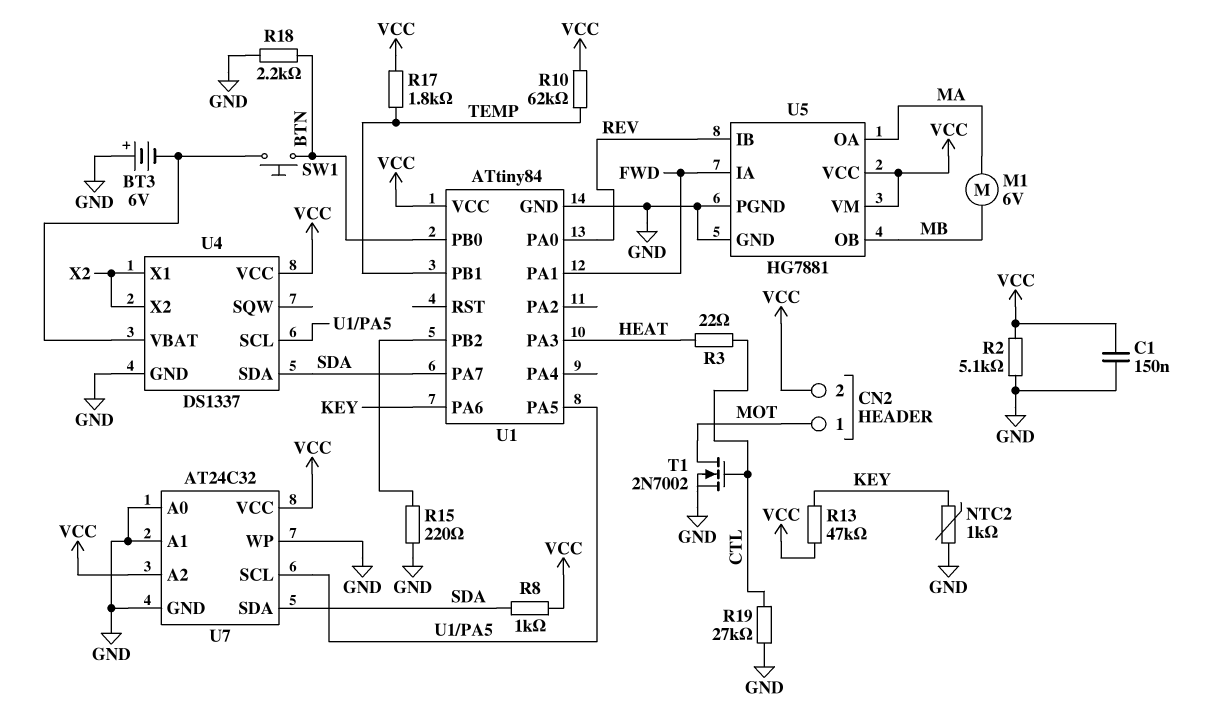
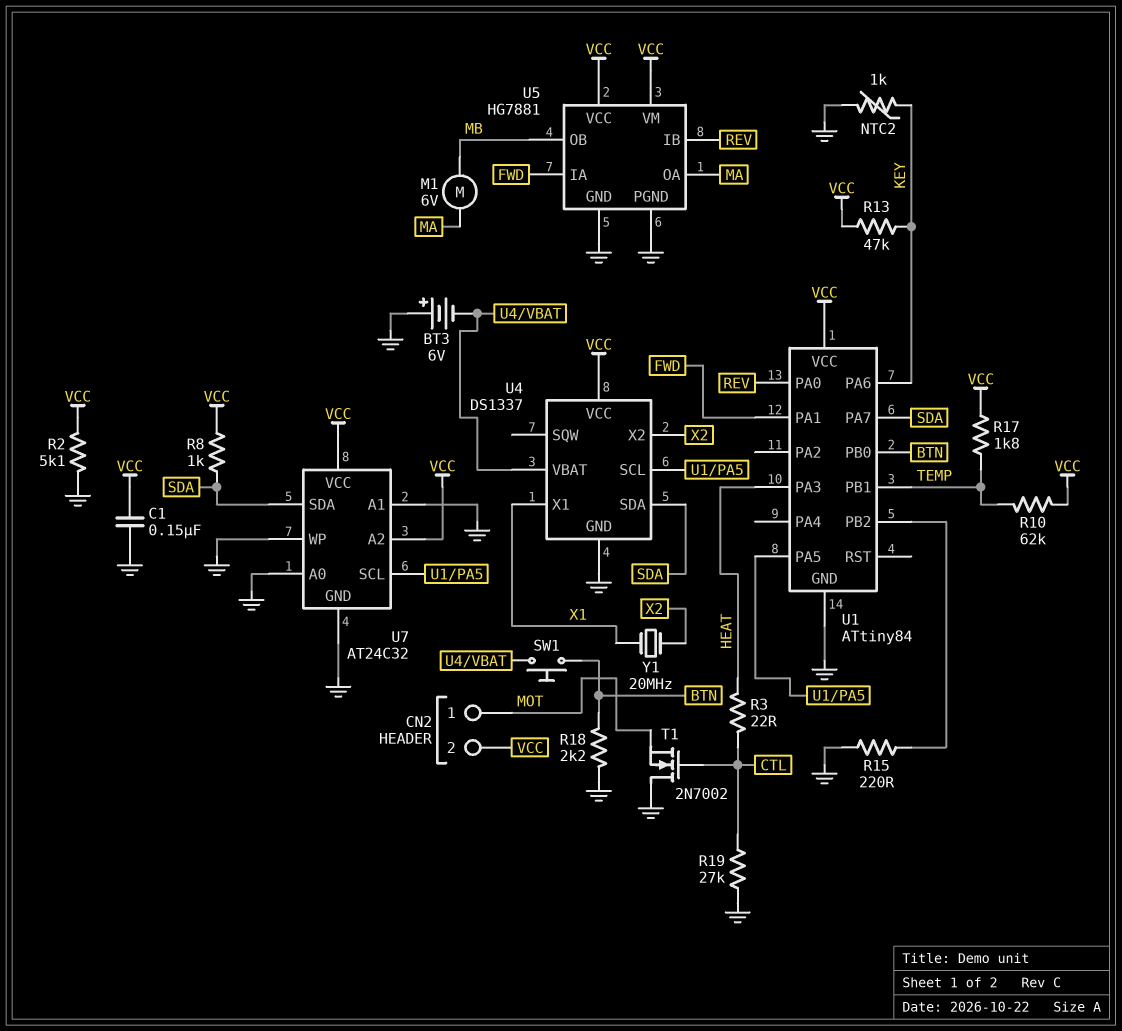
T1: NMOS 2N7002 (G CTL, D MOT, S GND) -> NMOS 2N7002 (G CTL, D GND, S MOT)
U4 pin X1: X2 -> X1
Y1: none -> 20MHz (X1, X2)

